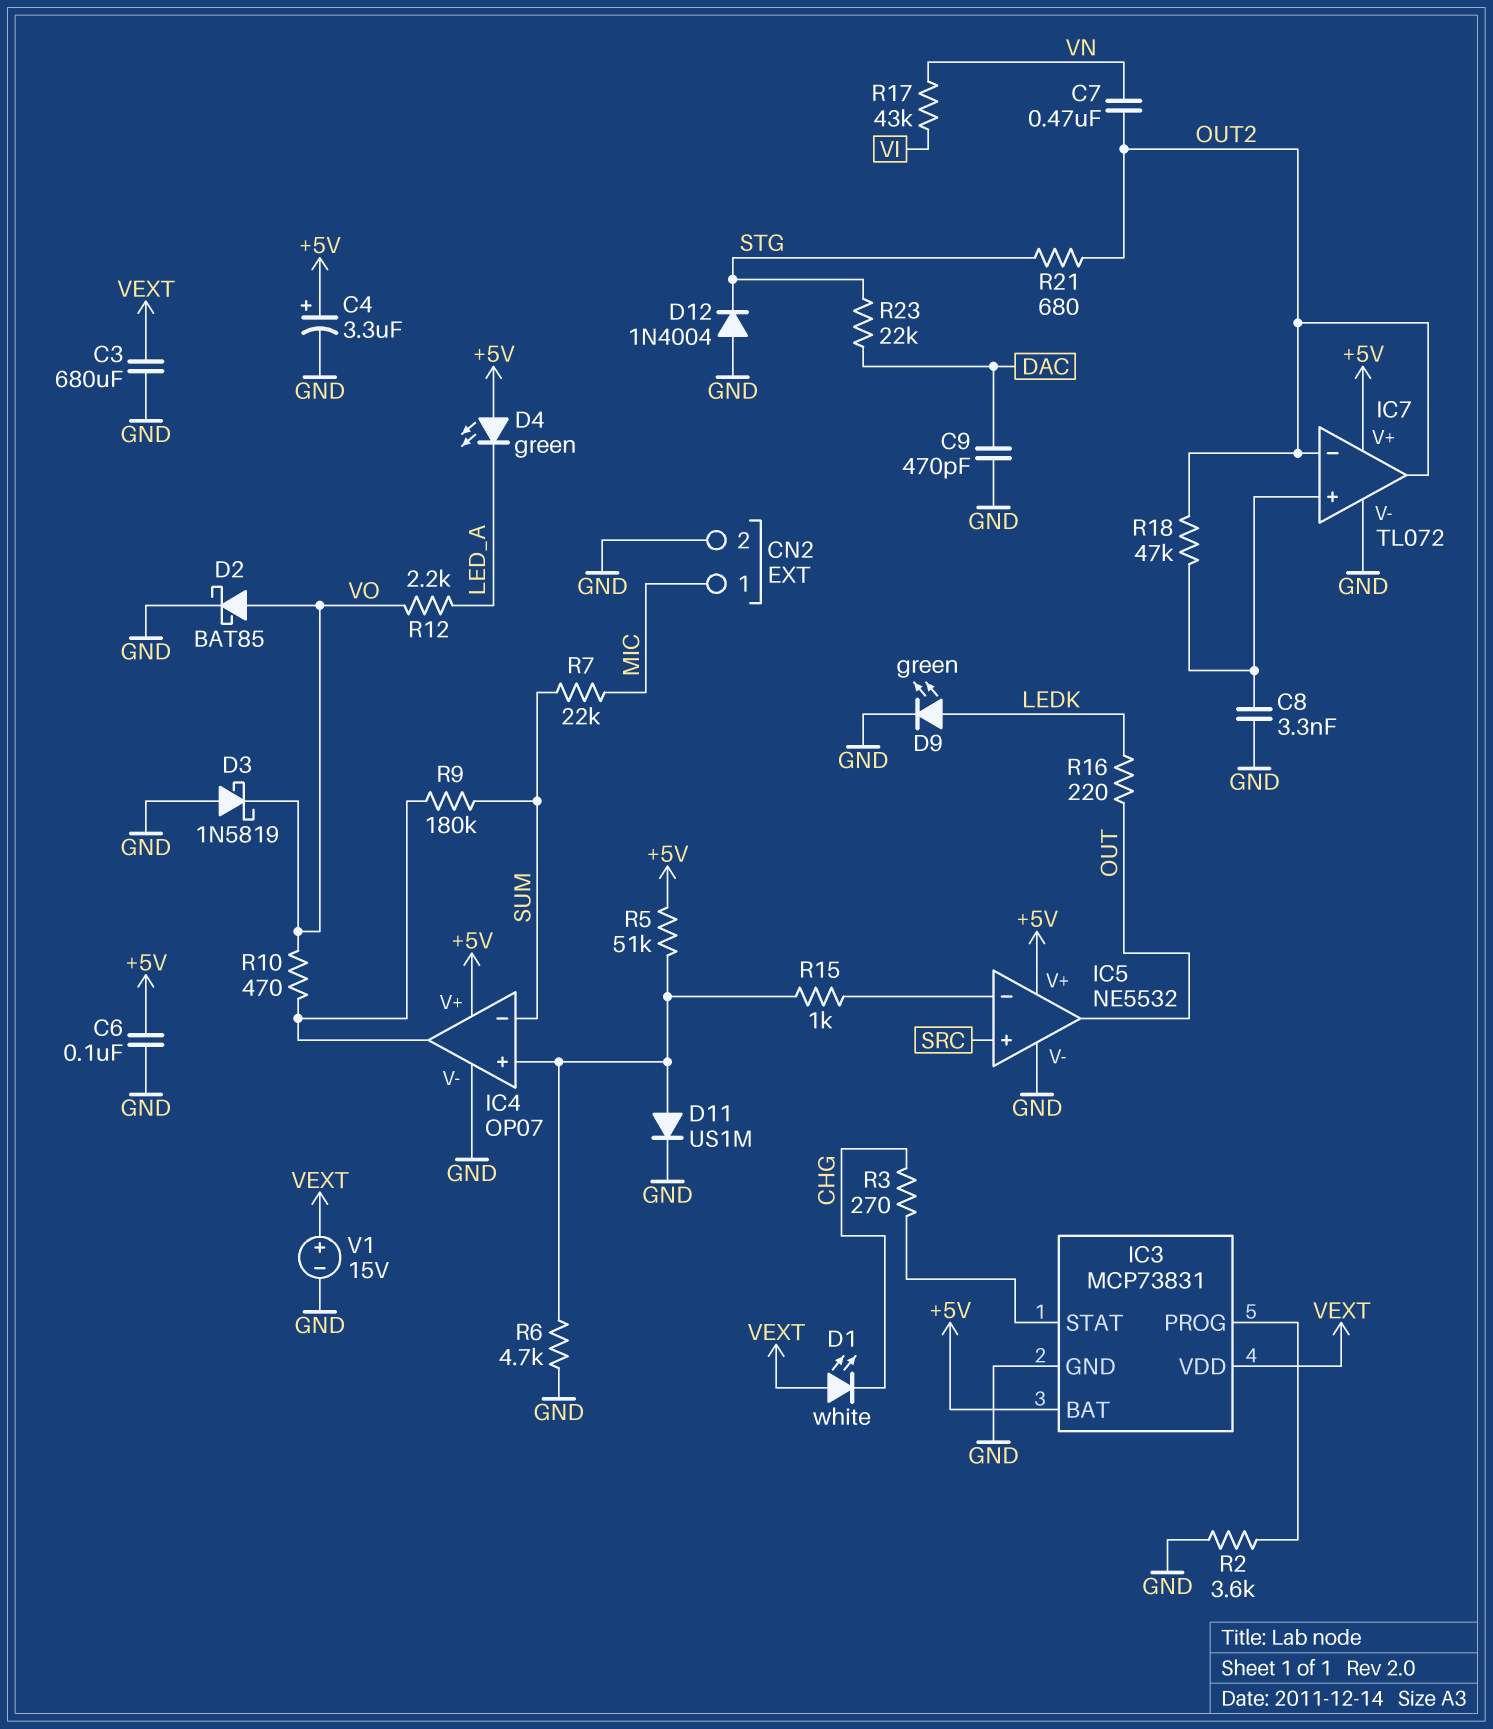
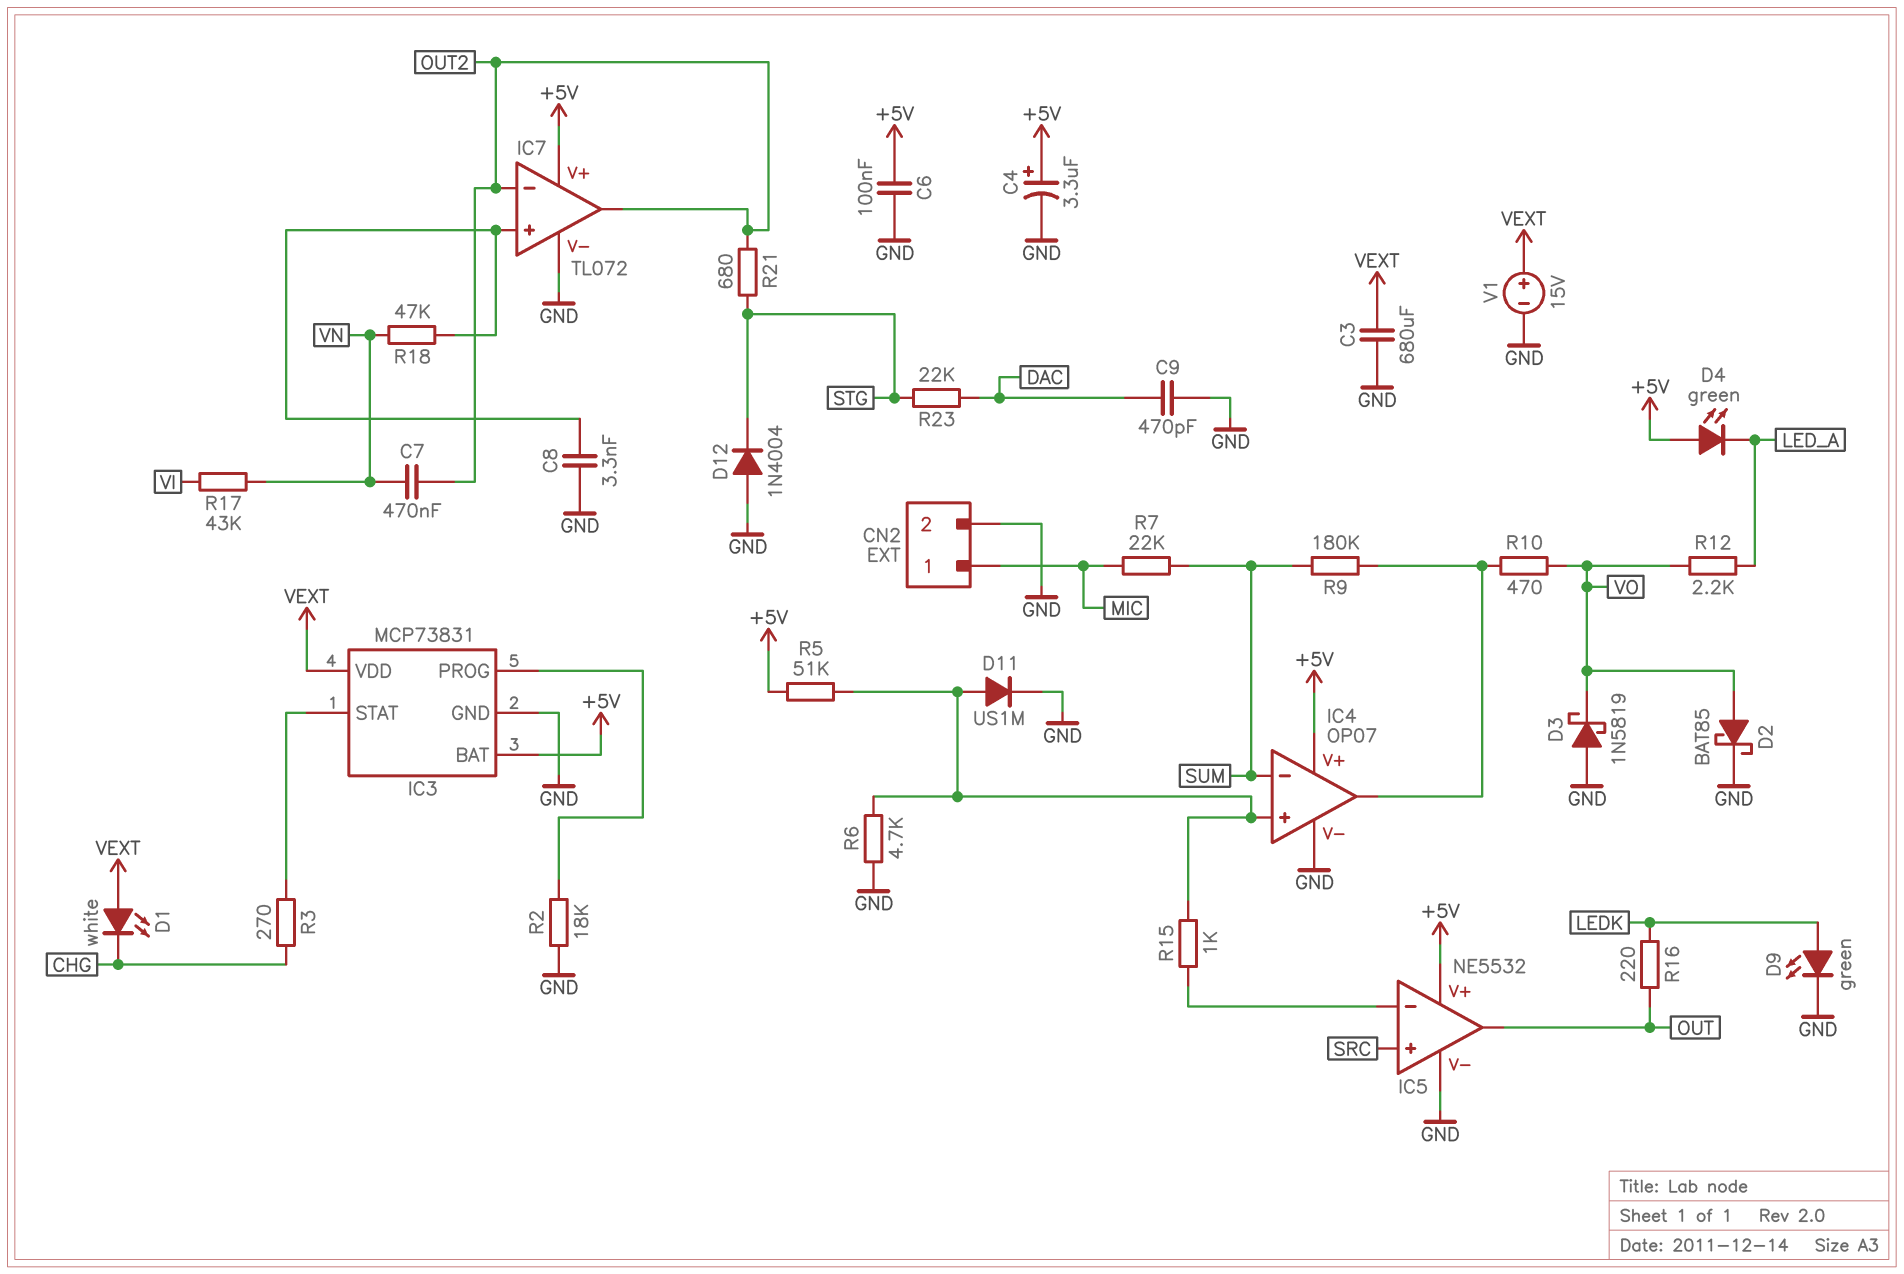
R2: 3.6k (GND, IC3/PROG) -> 18k (GND, IC3/PROG)
R18: 47k (IC7/in+, OUT2) -> 47k (IC7/in+, VN)

